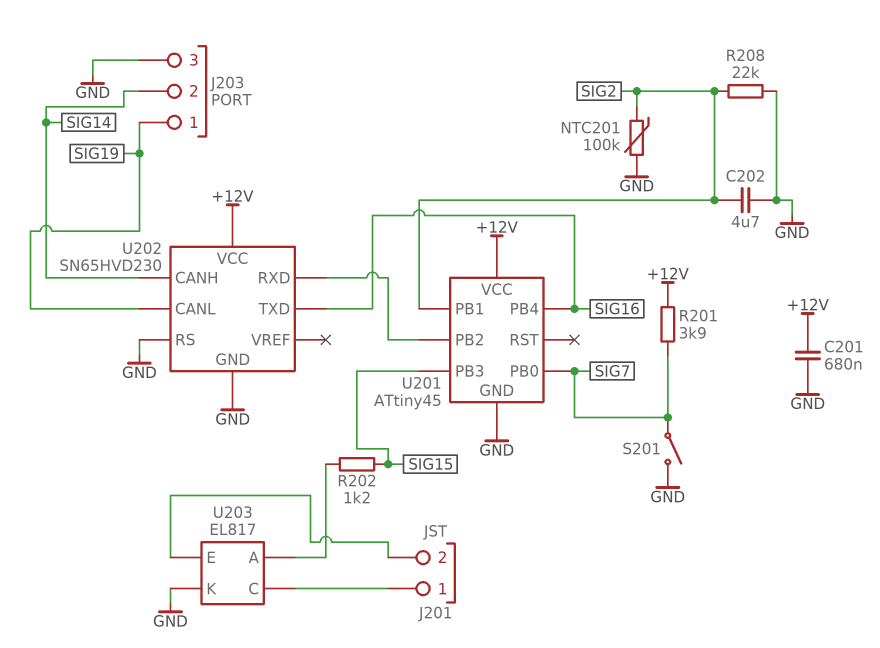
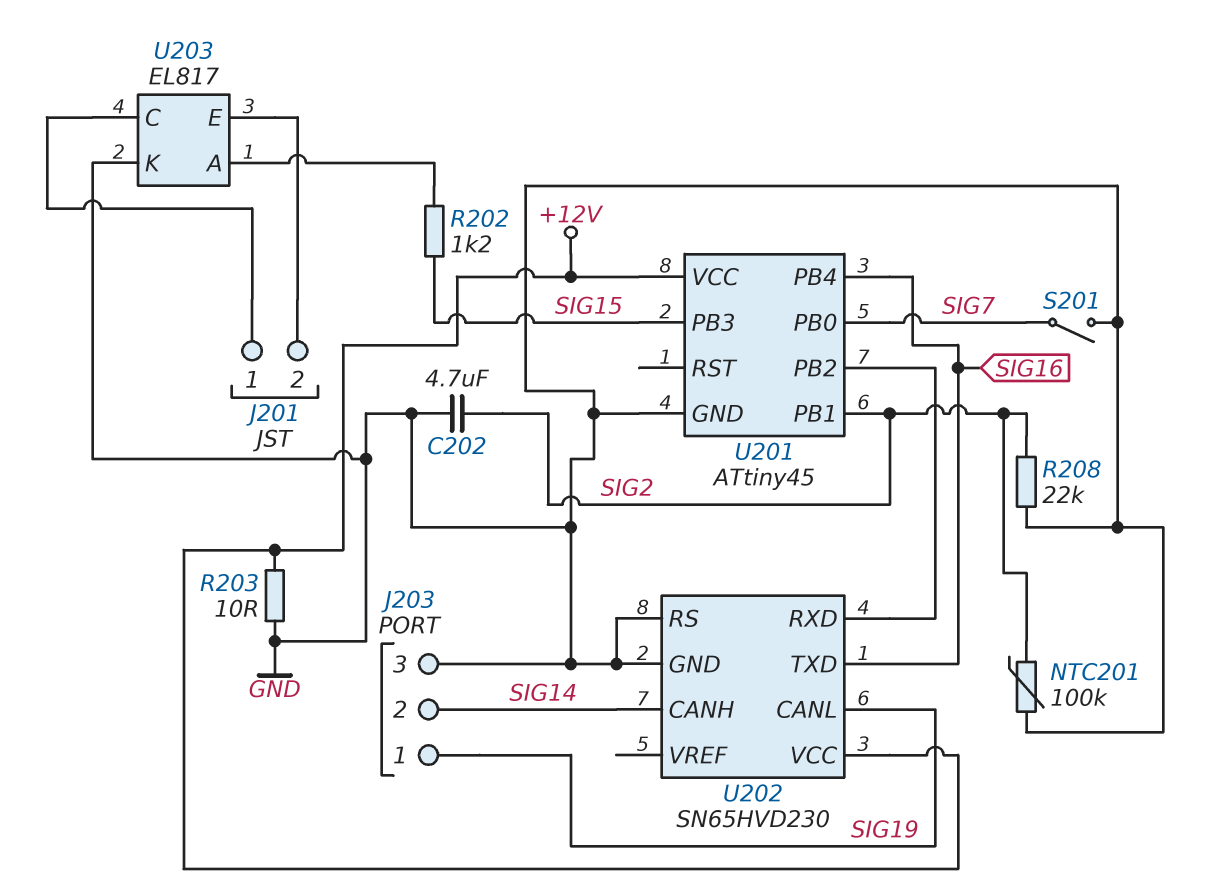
C201: 680nF (+12V, GND) -> none
R201: 3.9k (+12V, SIG7) -> none
R203: none -> 10 (+12V, GND)

